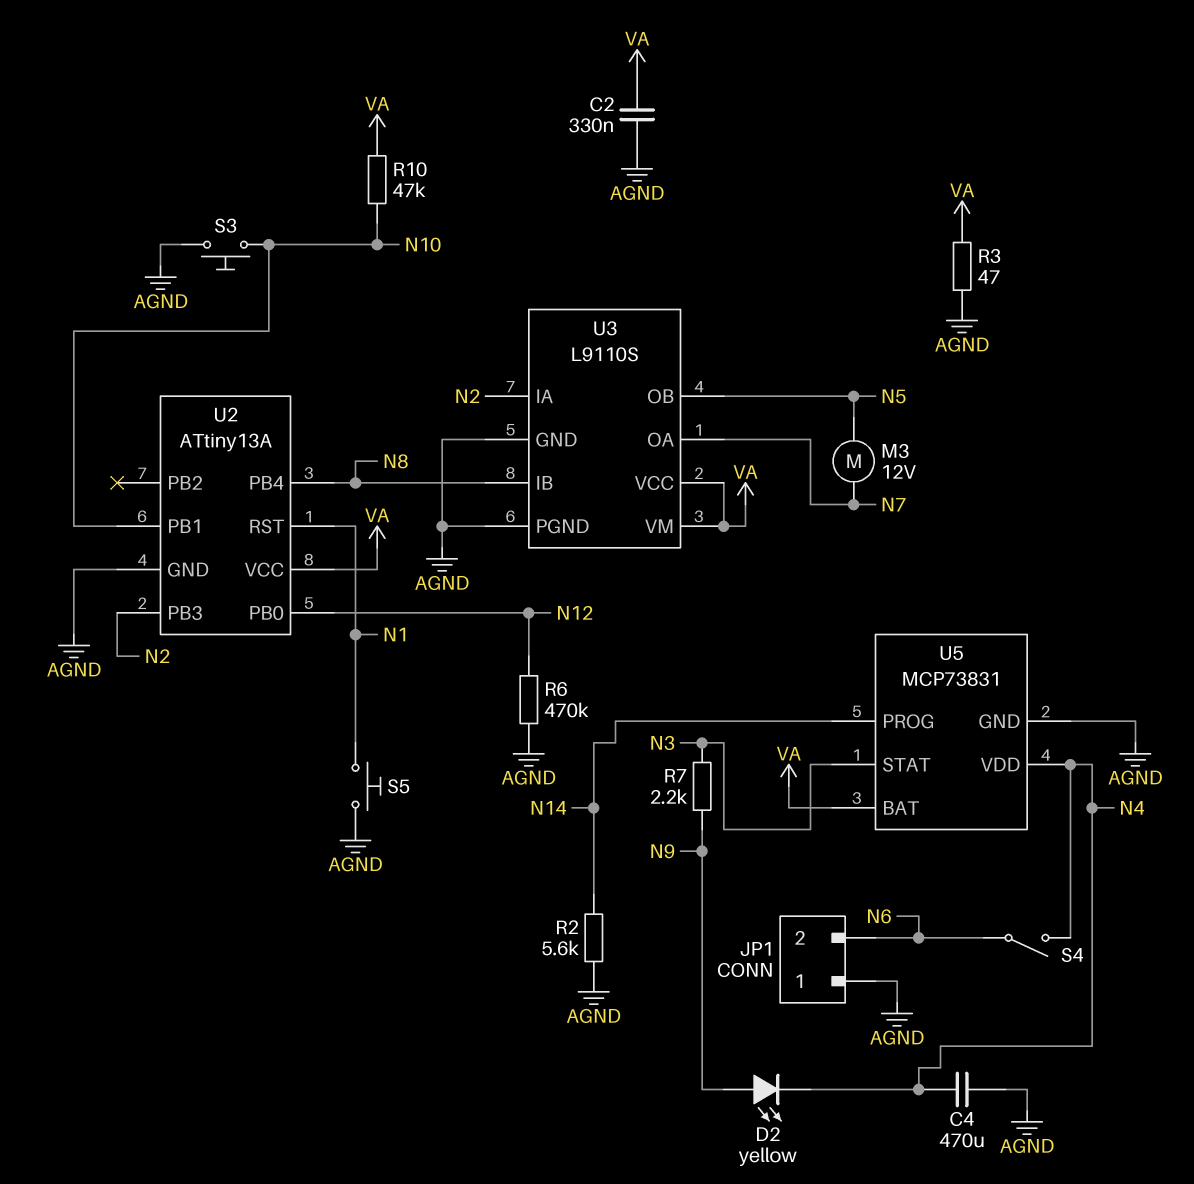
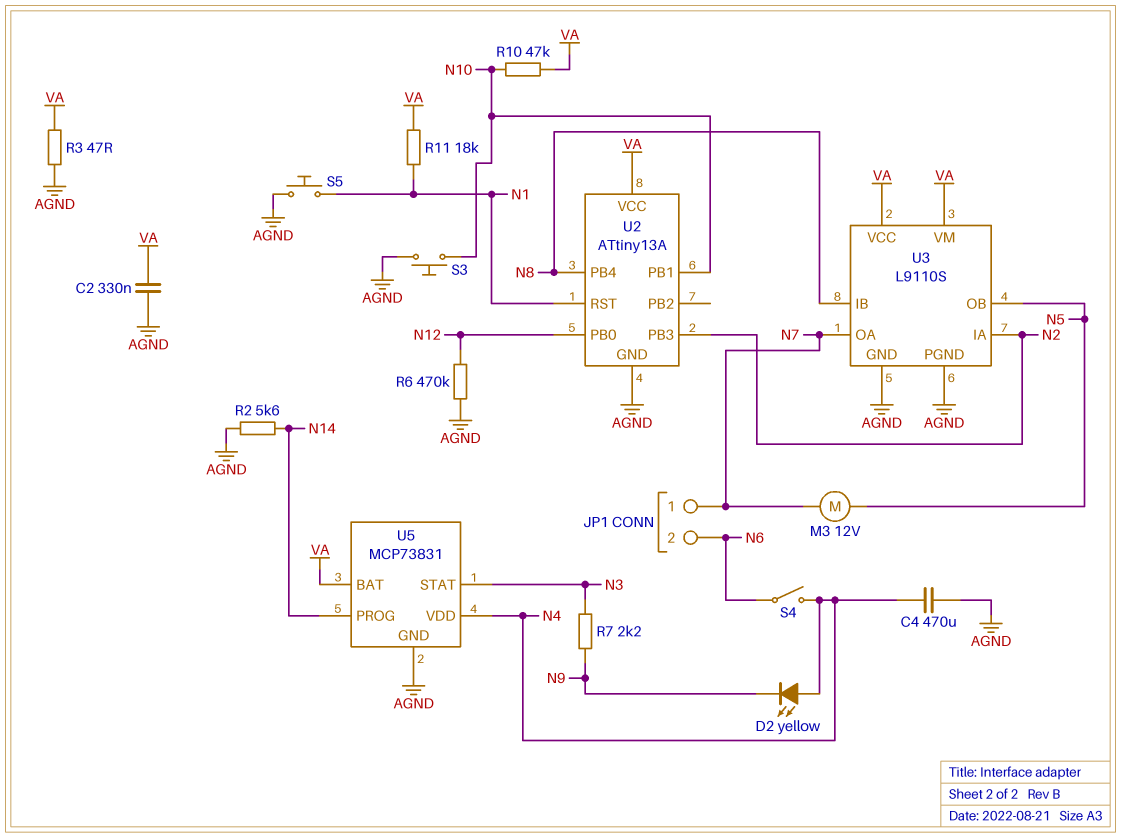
D2: LED yellow (A N9, K N4) -> LED yellow (A N4, K N9)
JP1 pin 1: AGND -> N7
R11: none -> 18k (N1, VA)

